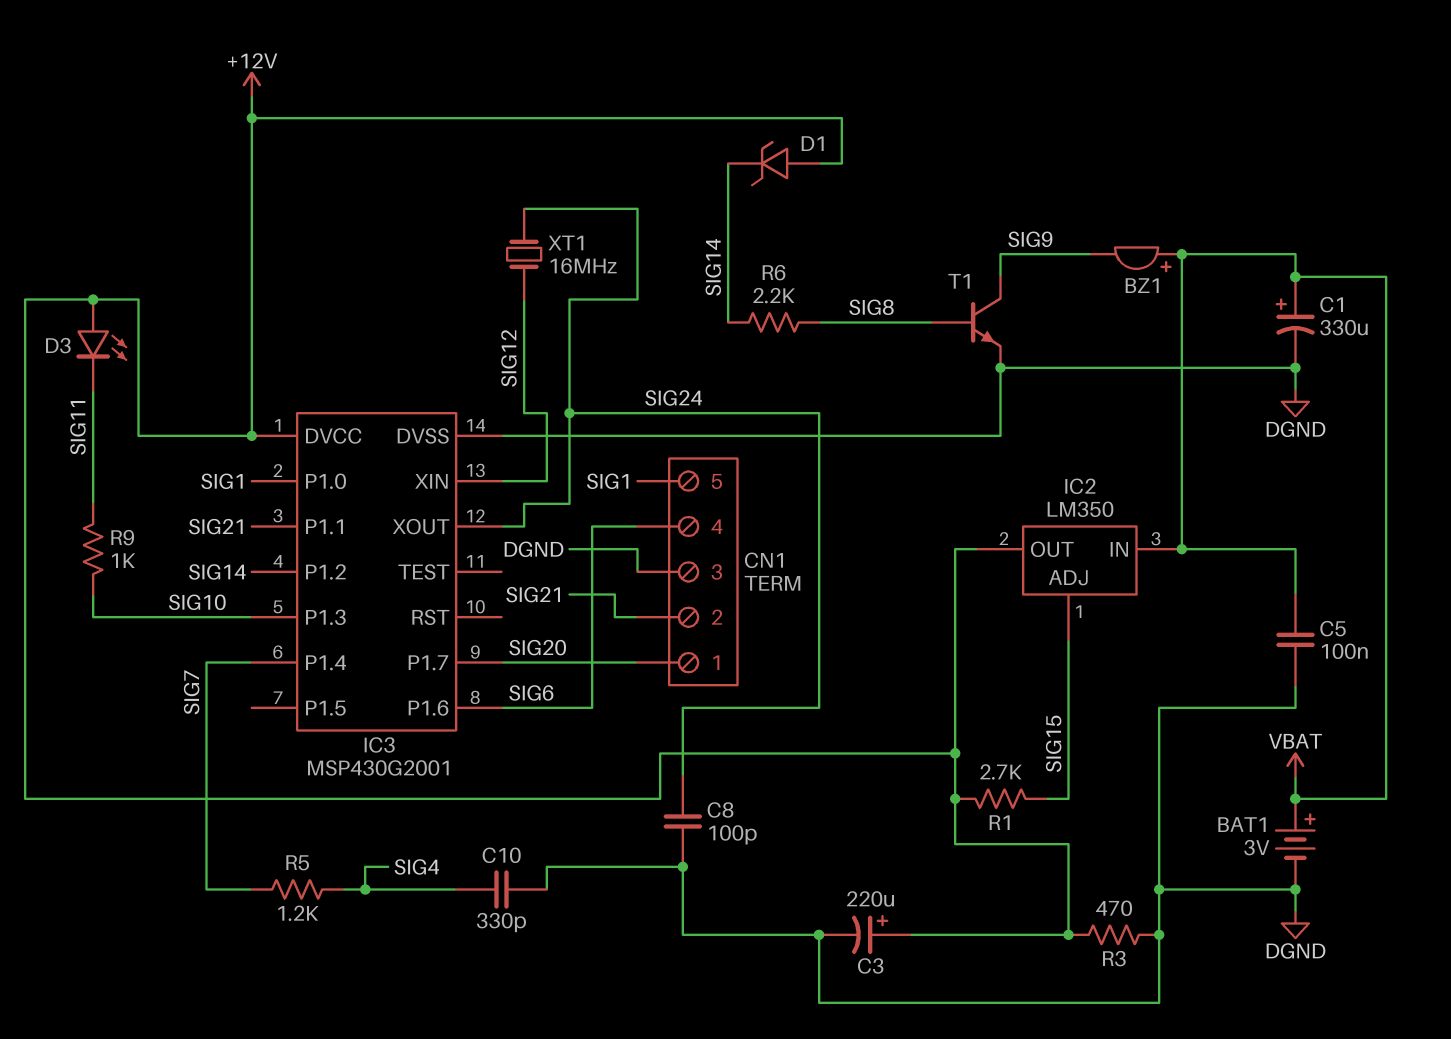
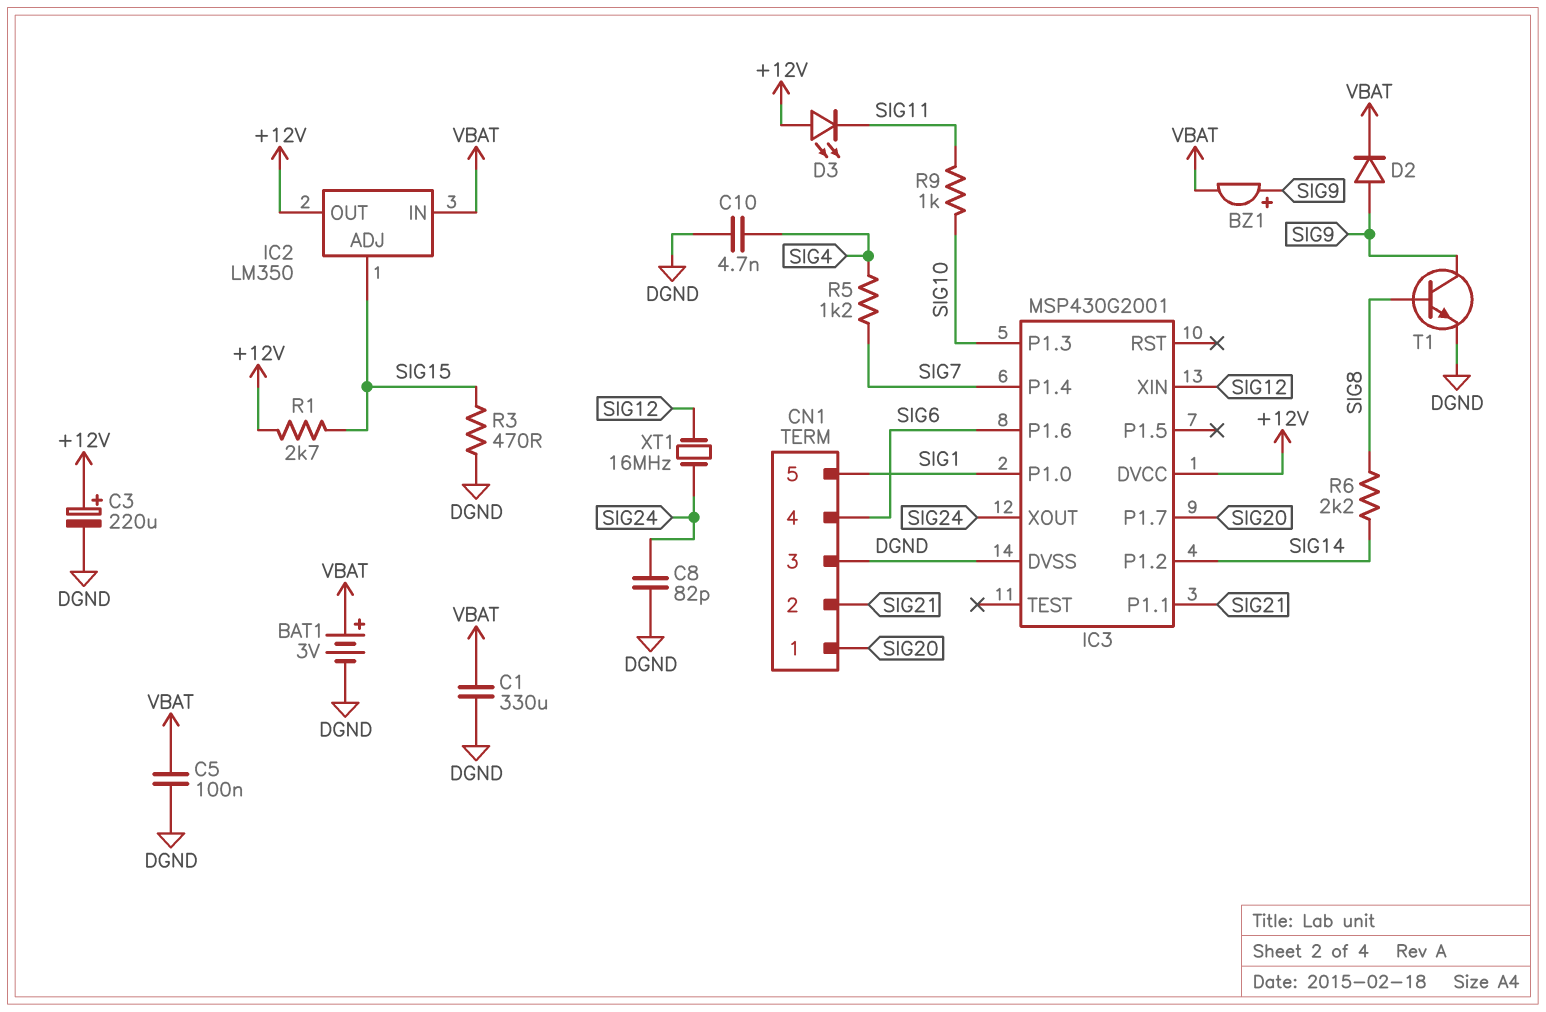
BZ1: buzzer (plus VBAT, minus SIG9) -> buzzer (plus SIG9, minus VBAT)
C1: 330uF (plus VBAT, minus DGND) -> 330uF (DGND, VBAT)
C8: 100pF (DGND, SIG24) -> 82pF (DGND, SIG24)
C10: 330pF (DGND, SIG4) -> 4.7nF (DGND, SIG4)
D1: zener (A +12V, K SIG14) -> none
D2: none -> diode (A SIG9, K VBAT)
R3: 470 (+12V, DGND) -> 470 (DGND, SIG15)

